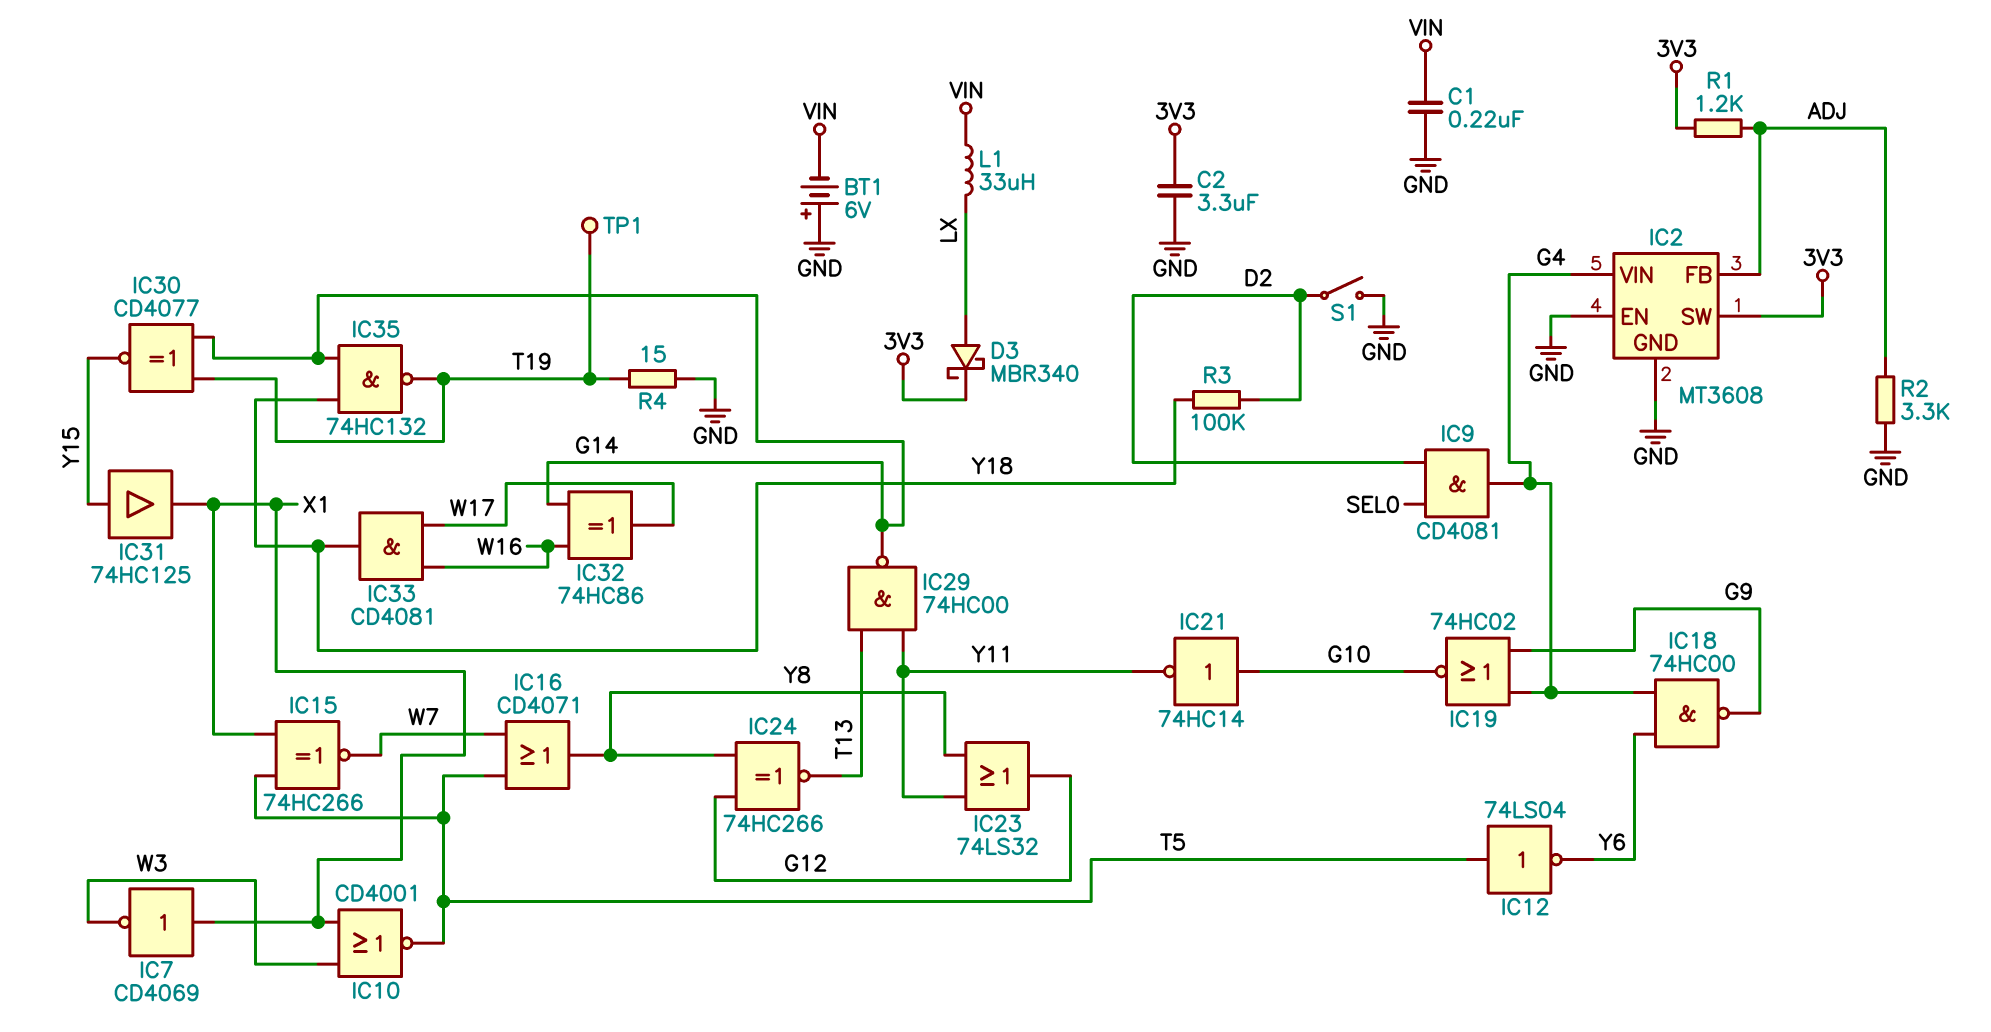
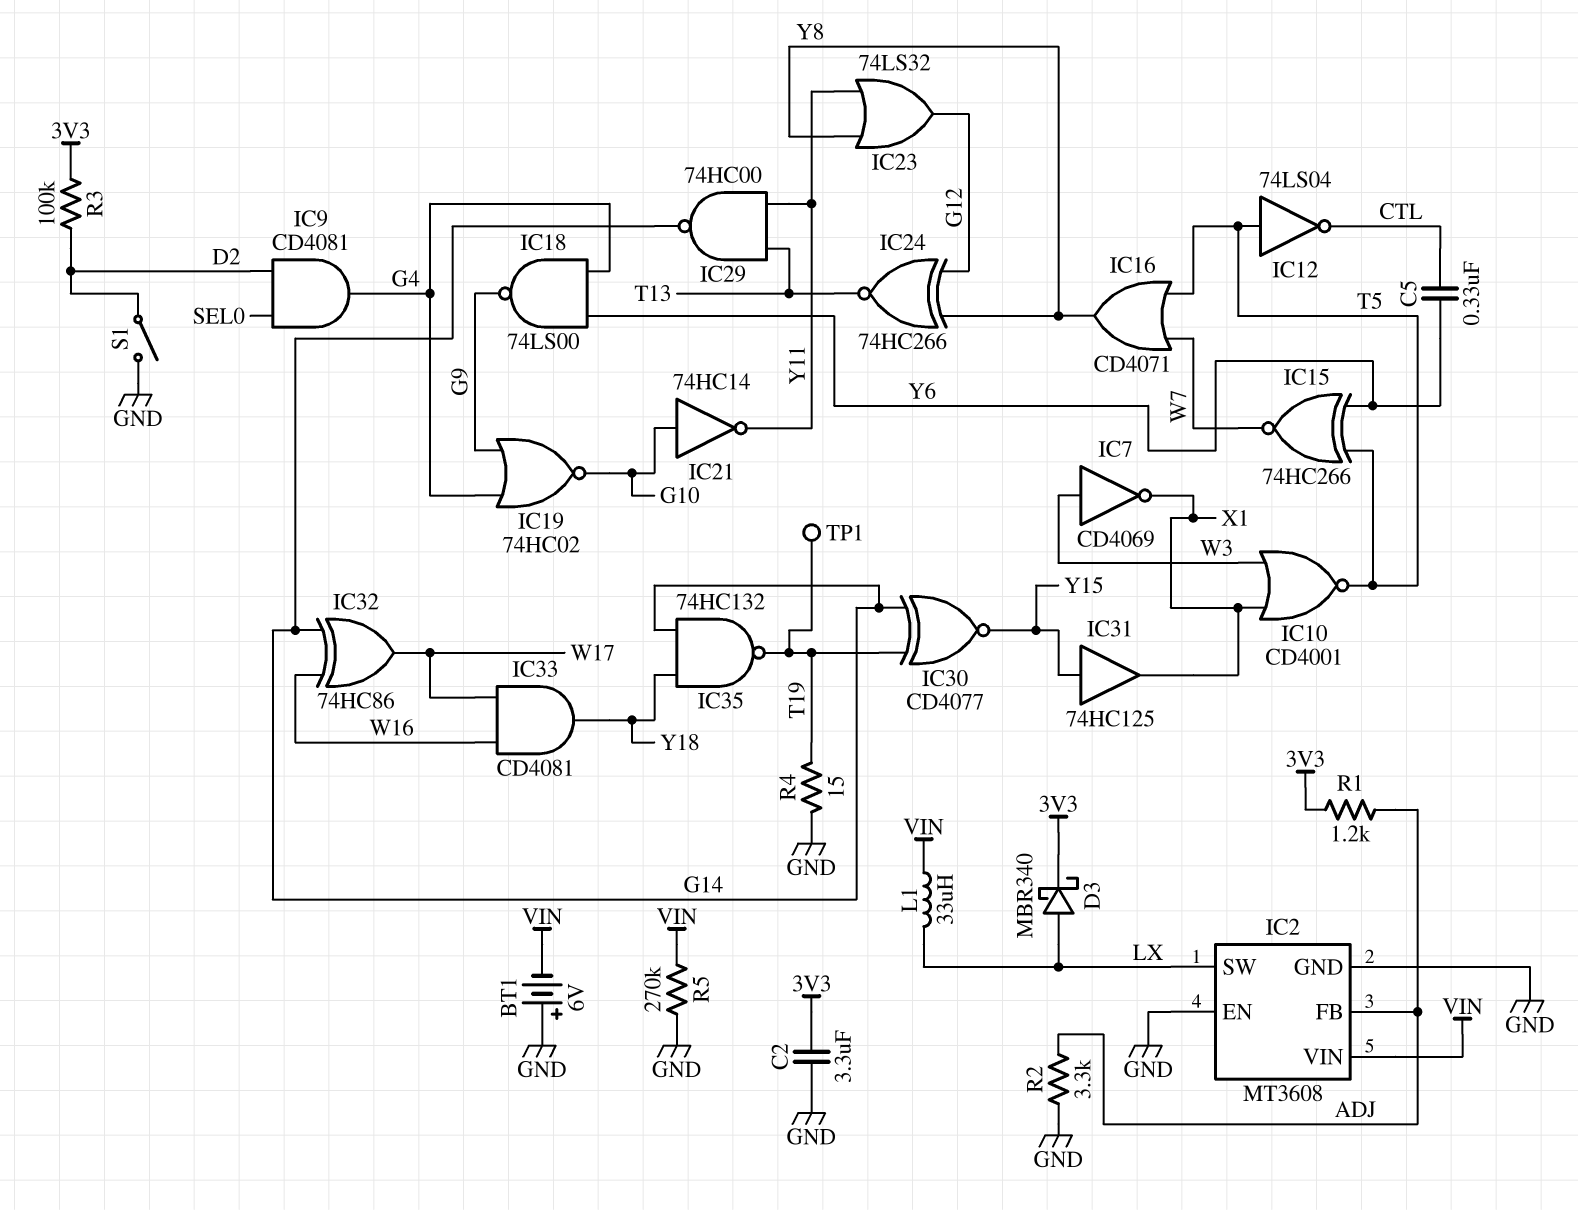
C1: 220nF (GND, VIN) -> none
C5: none -> 330nF (CTL, Y6)
IC2 pin SW: 3V3 -> LX
IC2 pin VIN: G4 -> VIN
IC7: NOT CD4069 (in X1, out W3) -> NOT CD4069 (in W3, out X1)
IC12: NOT 74LS04 (in T5, out Y6) -> NOT 74LS04 (in T5, out CTL)
IC15: XNOR 74HC266 (in T5, in X1, out W7) -> XNOR 74HC266 (in T5, in Y6, out W7)
IC18: NAND 74HC00 (in G4, in Y6, out G9) -> NAND 74LS00 (in G4, in Y6, out G9)
R3: 100k (D2, Y18) -> 100k (3V3, D2)
R5: none -> 270k (GND, VIN)

